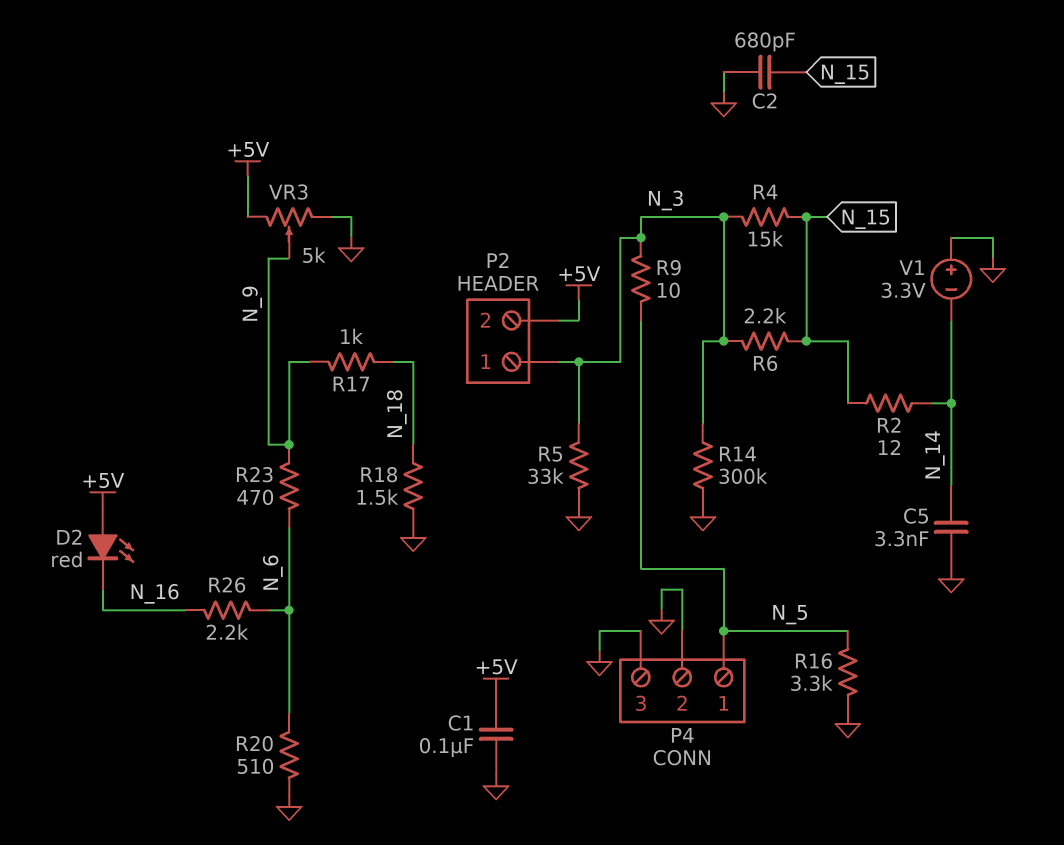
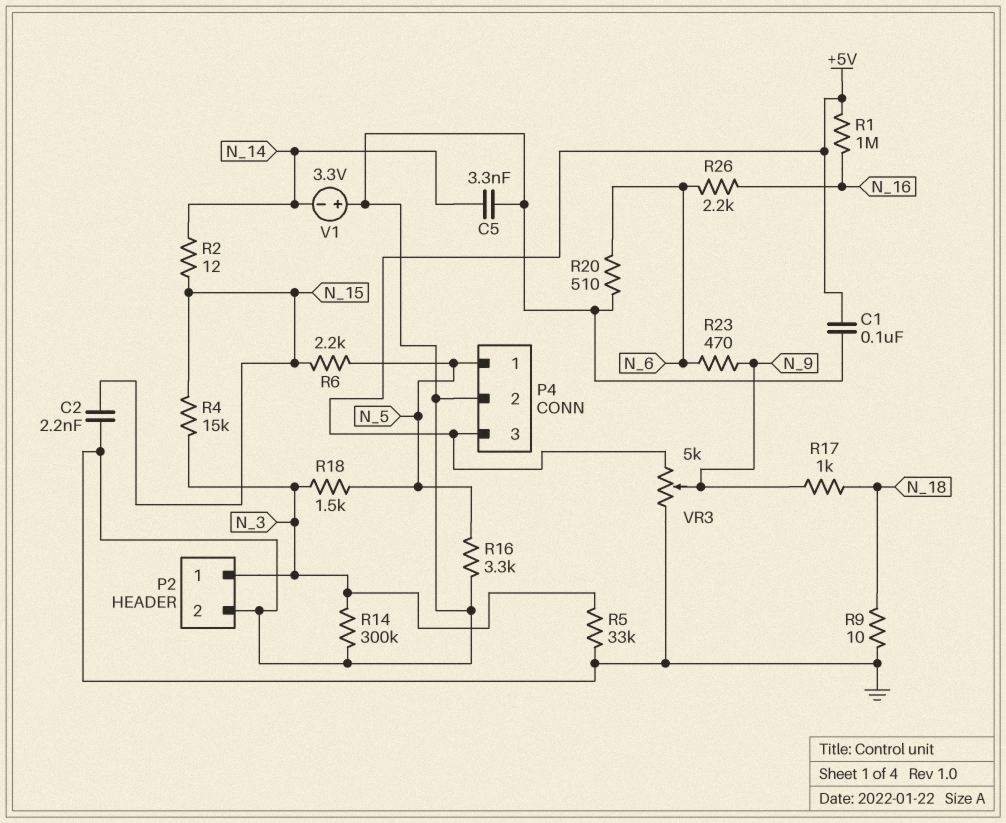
C2: 680pF (GND, N_15) -> 2.2nF (GND, N_15)
D2: LED red (A +5V, K N_16) -> none
P2 pin 2: +5V -> GND
P4 pin 3: GND -> +5V
R1: none -> 1M (+5V, N_16)
R6: 2.2k (N_3, N_15) -> 2.2k (N_5, N_15)
R9: 10 (N_3, N_5) -> 10 (GND, N_18)
R18: 1.5k (GND, N_18) -> 1.5k (N_3, N_5)

